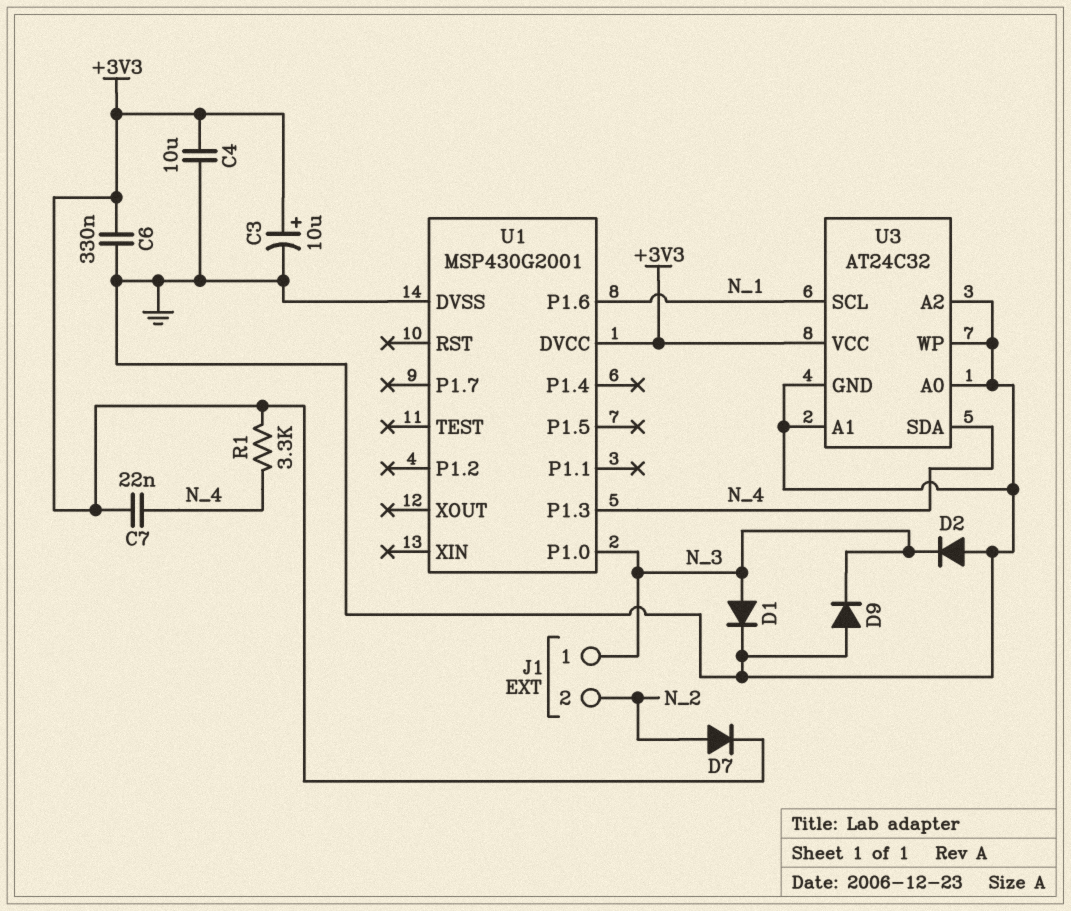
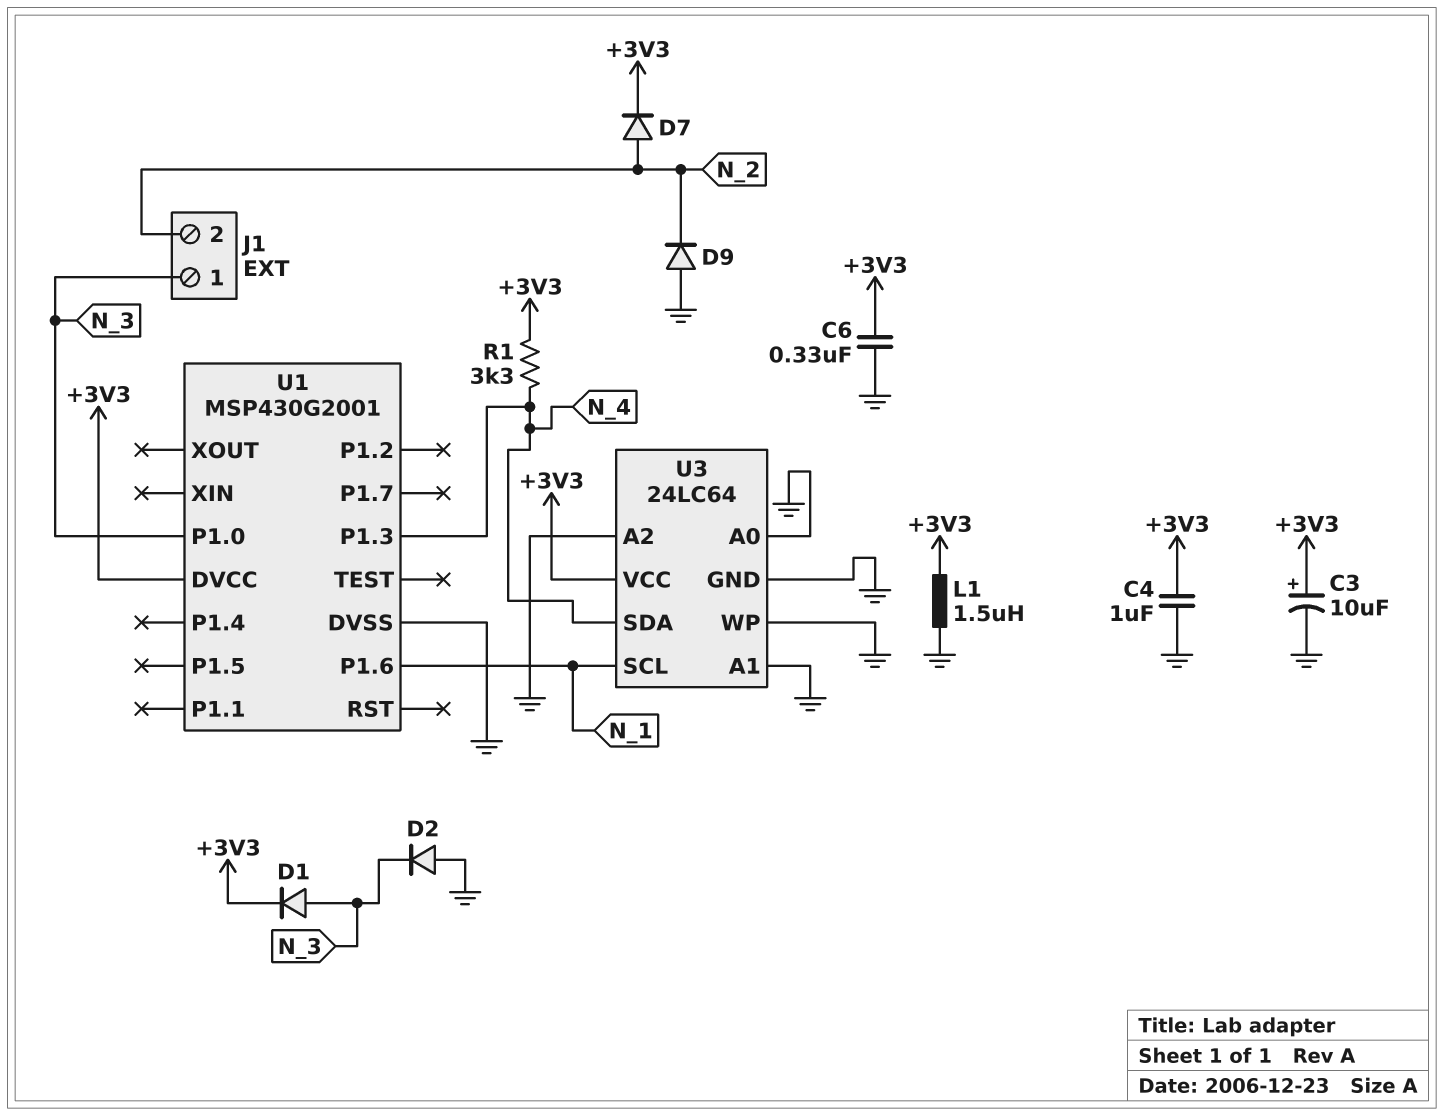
C4: 10uF (+3V3, GND) -> 1uF (+3V3, GND)
C7: 22nF (+3V3, N_4) -> none
D1: diode (A N_3, K GND) -> diode (A N_3, K +3V3)
D9: diode (A GND, K N_3) -> diode (A GND, K N_2)
L1: none -> 1.5uH (+3V3, GND)
U3: AT24C32 -> 24LC64

